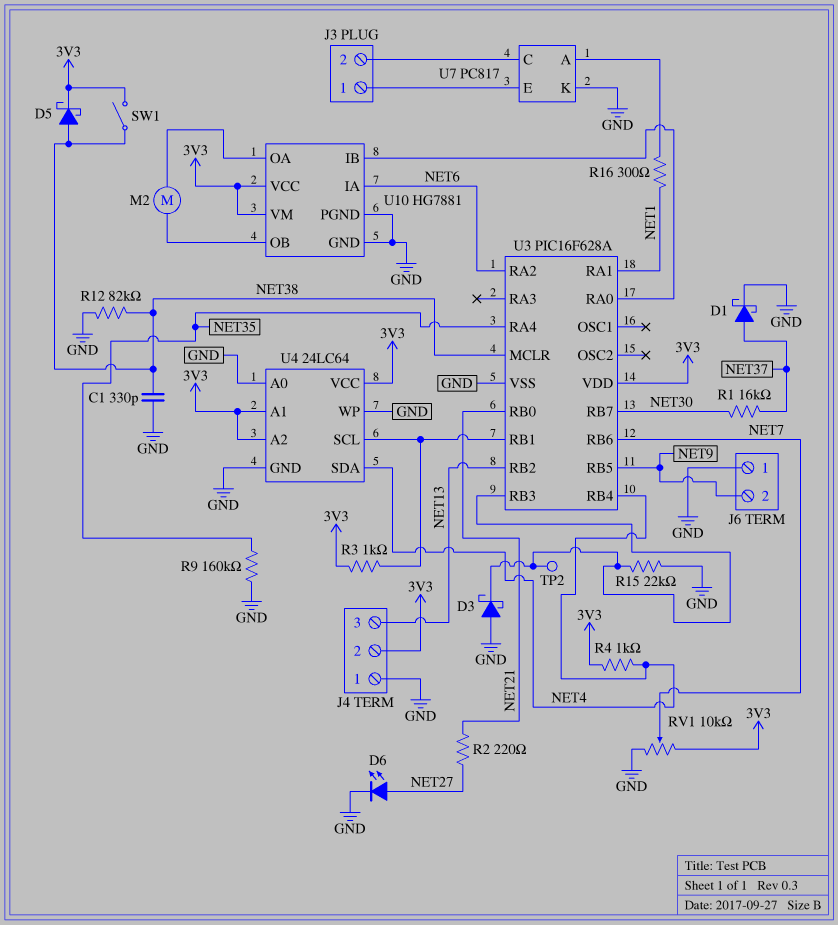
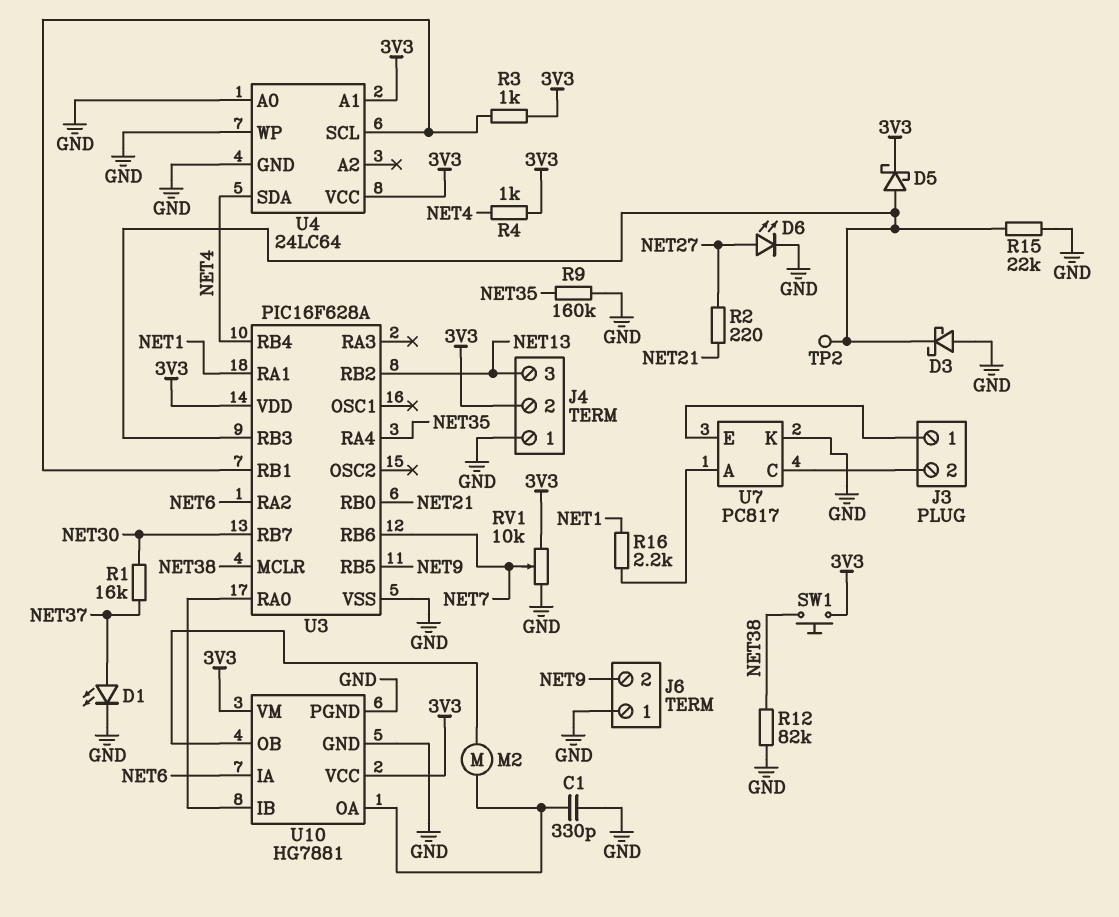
C1: 330pF (GND, NET38) -> 330pF (GND, U10/OA)
D1: schottky (A NET37, K GND) -> LED (A NET37, K GND)
D5: schottky (A NET38, K 3V3) -> schottky (A U3/RB3, K 3V3)
R16: 300 (NET1, U7/A) -> 2.2k (NET1, U7/A)
SW1: switch (3V3, NET38) -> button (3V3, NET38)
U4 pin A2: 3V3 -> none

